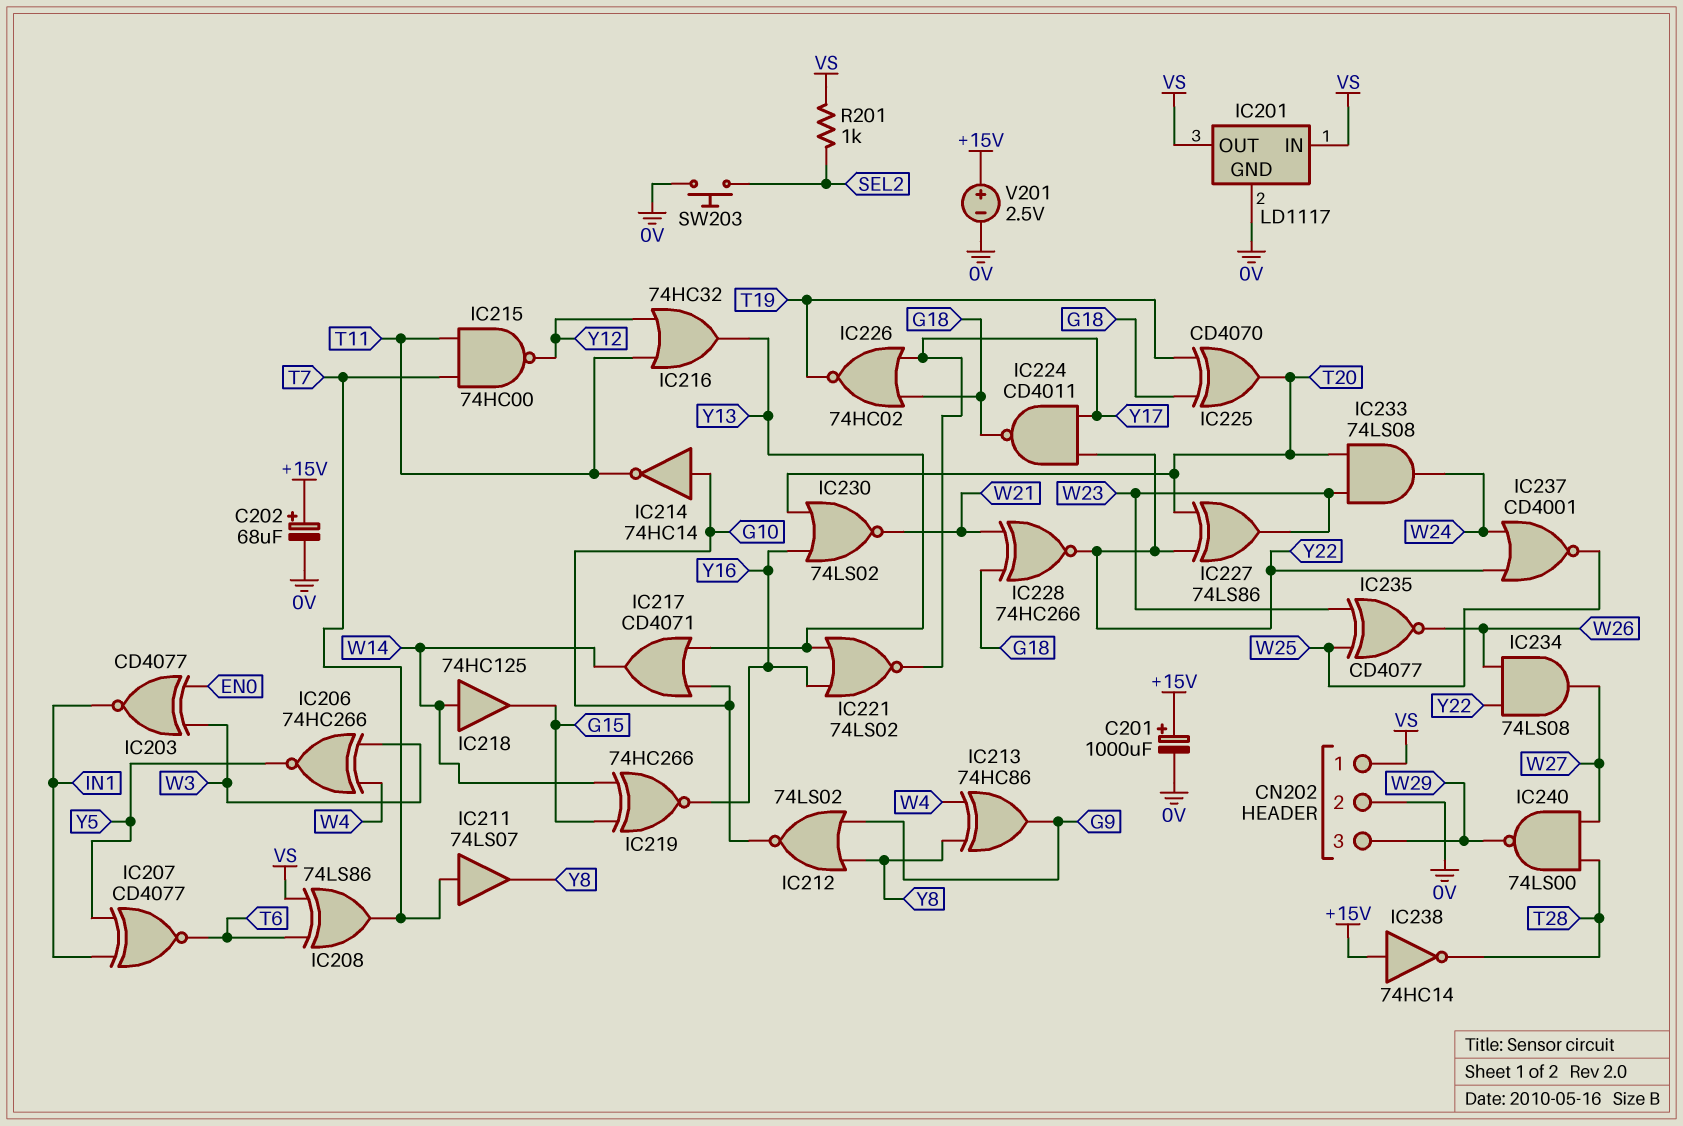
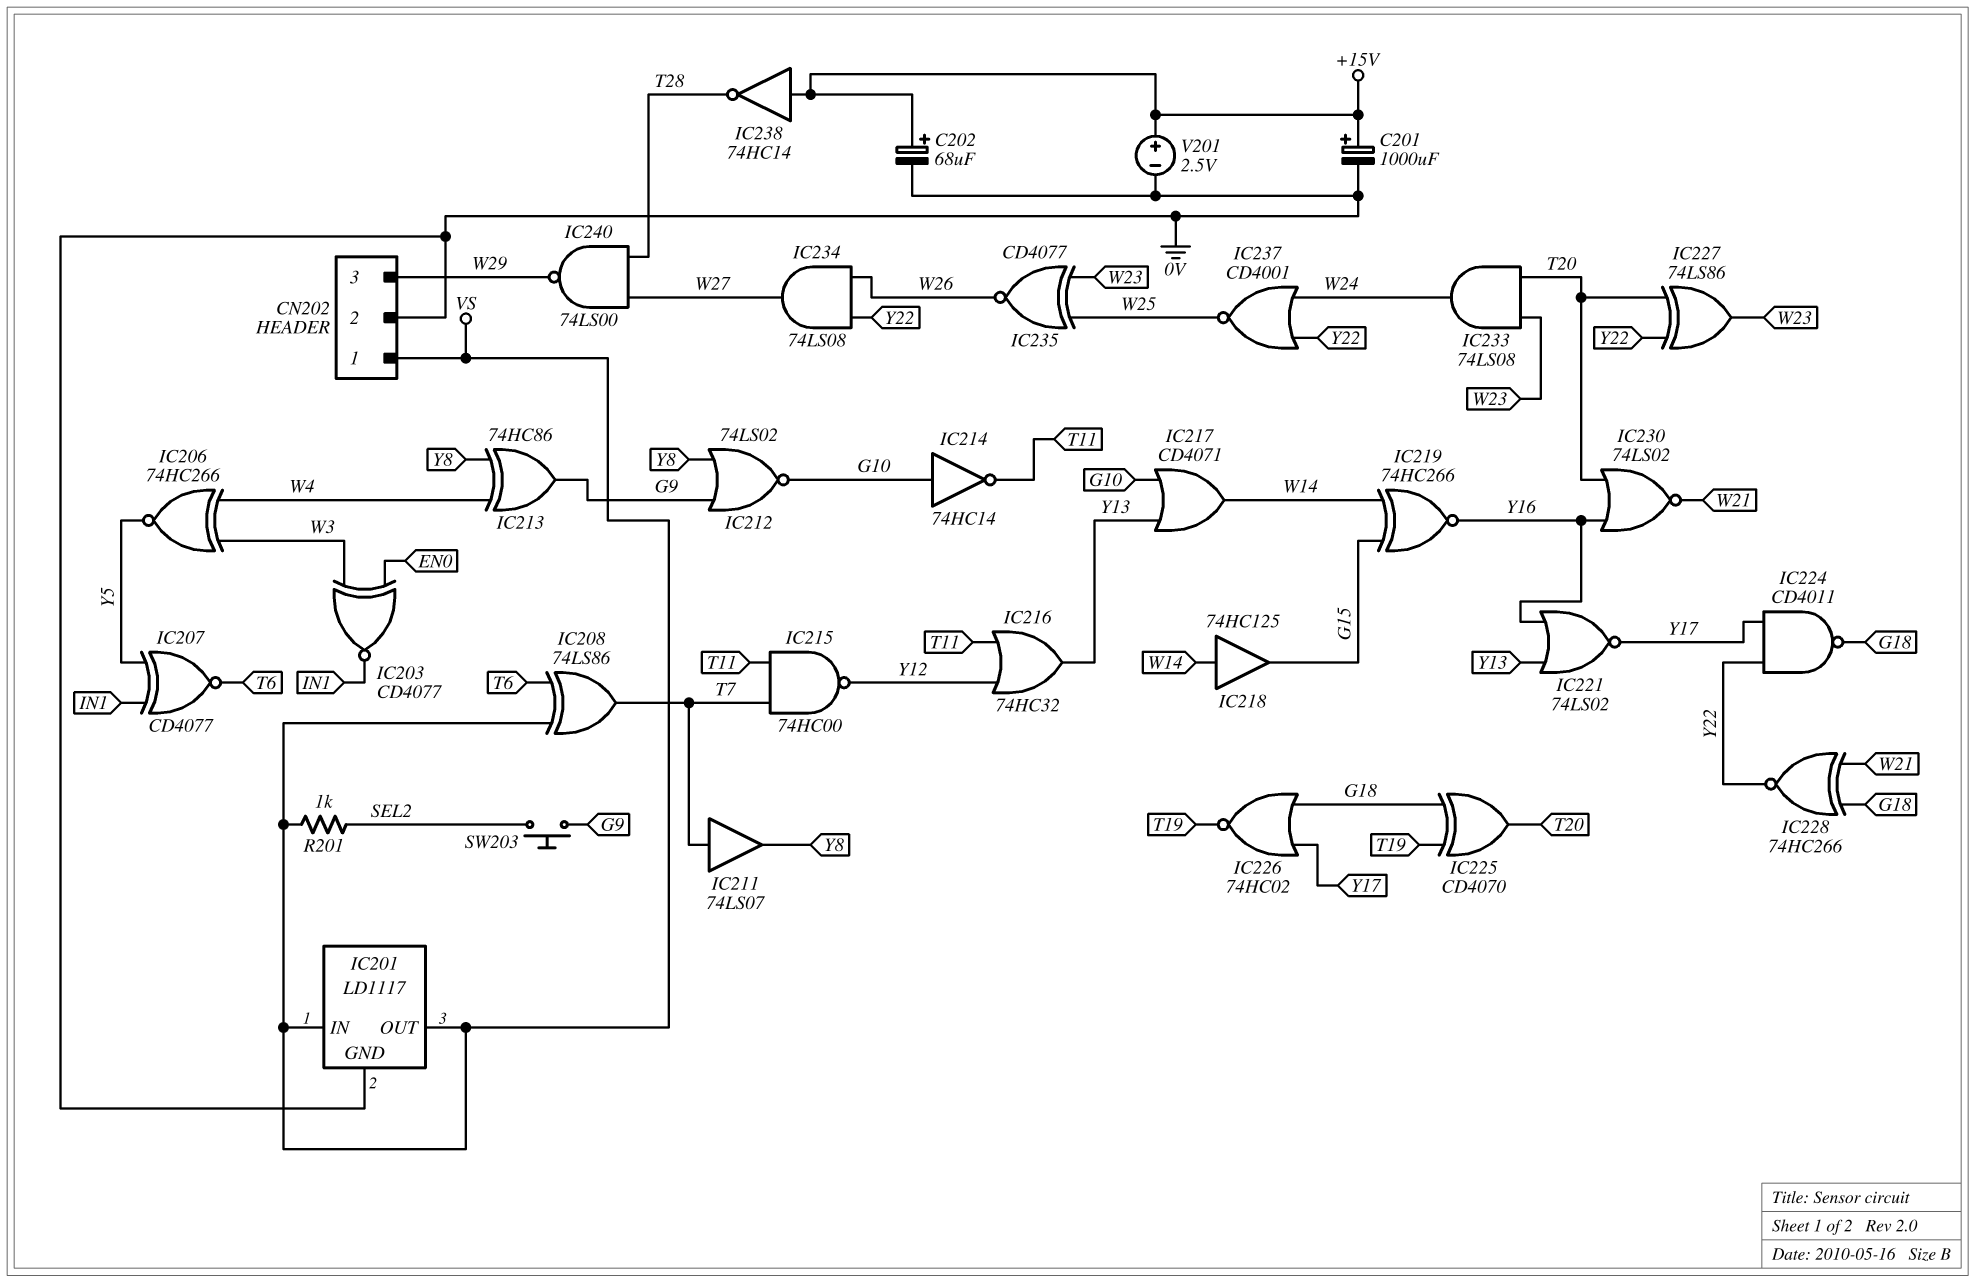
SW203: button (0V, SEL2) -> button (G9, SEL2)

